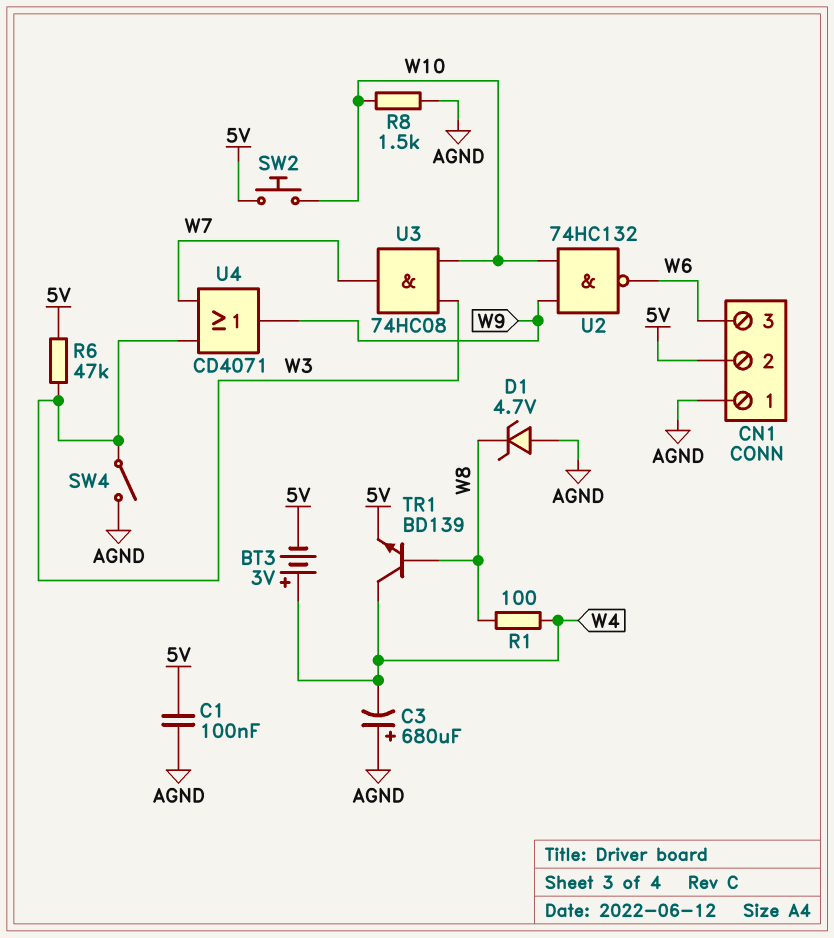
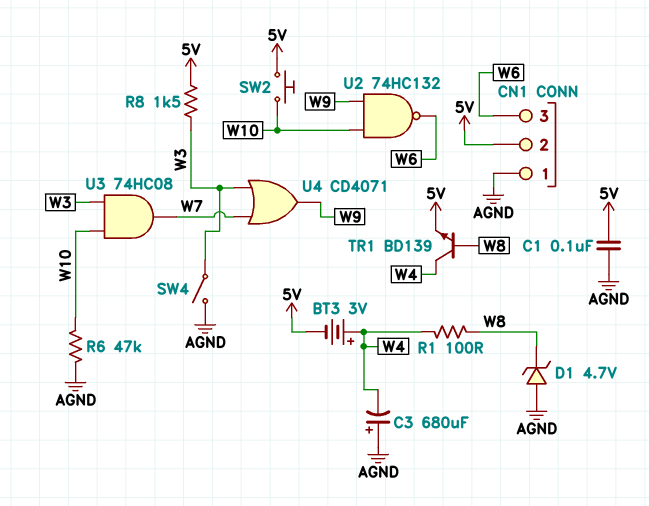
R6: 47k (5V, W3) -> 47k (AGND, W10)
R8: 1.5k (AGND, W10) -> 1.5k (5V, W3)

